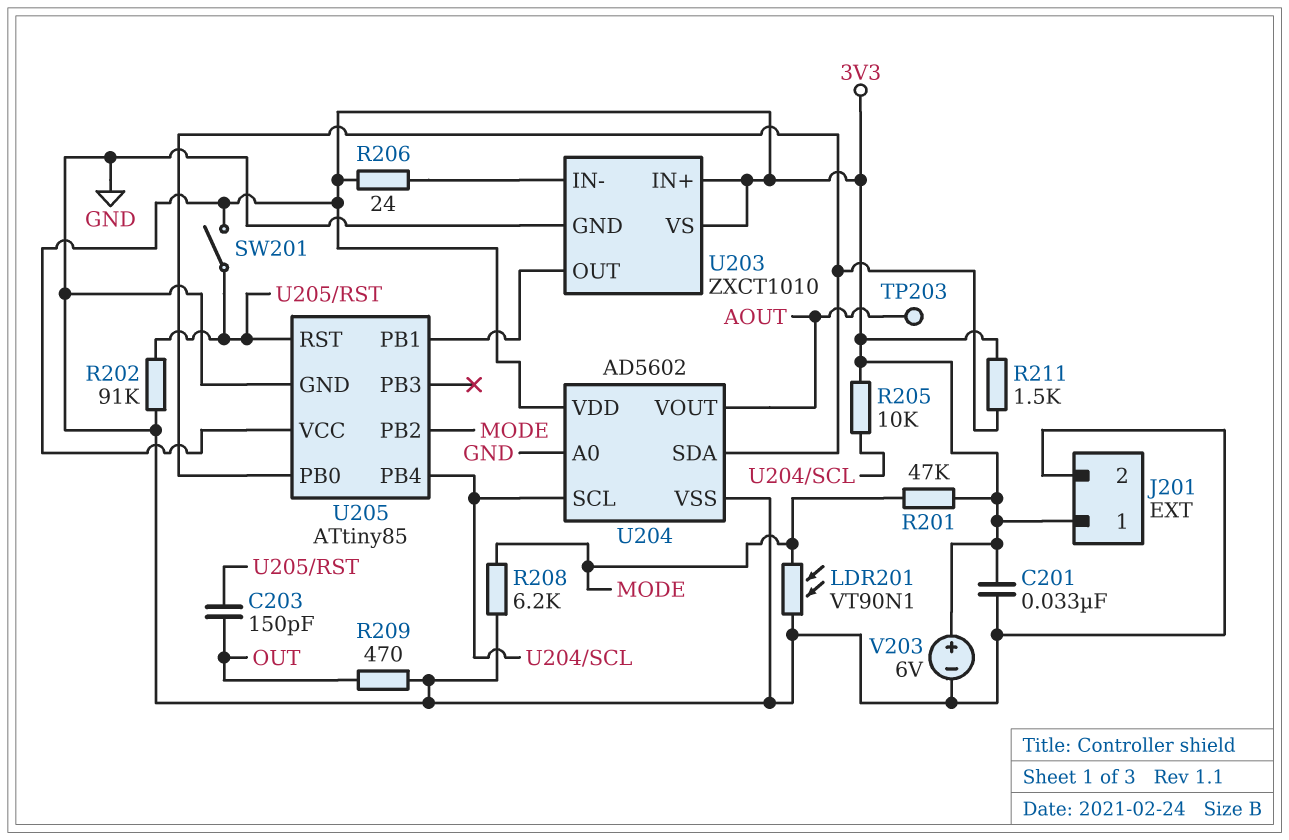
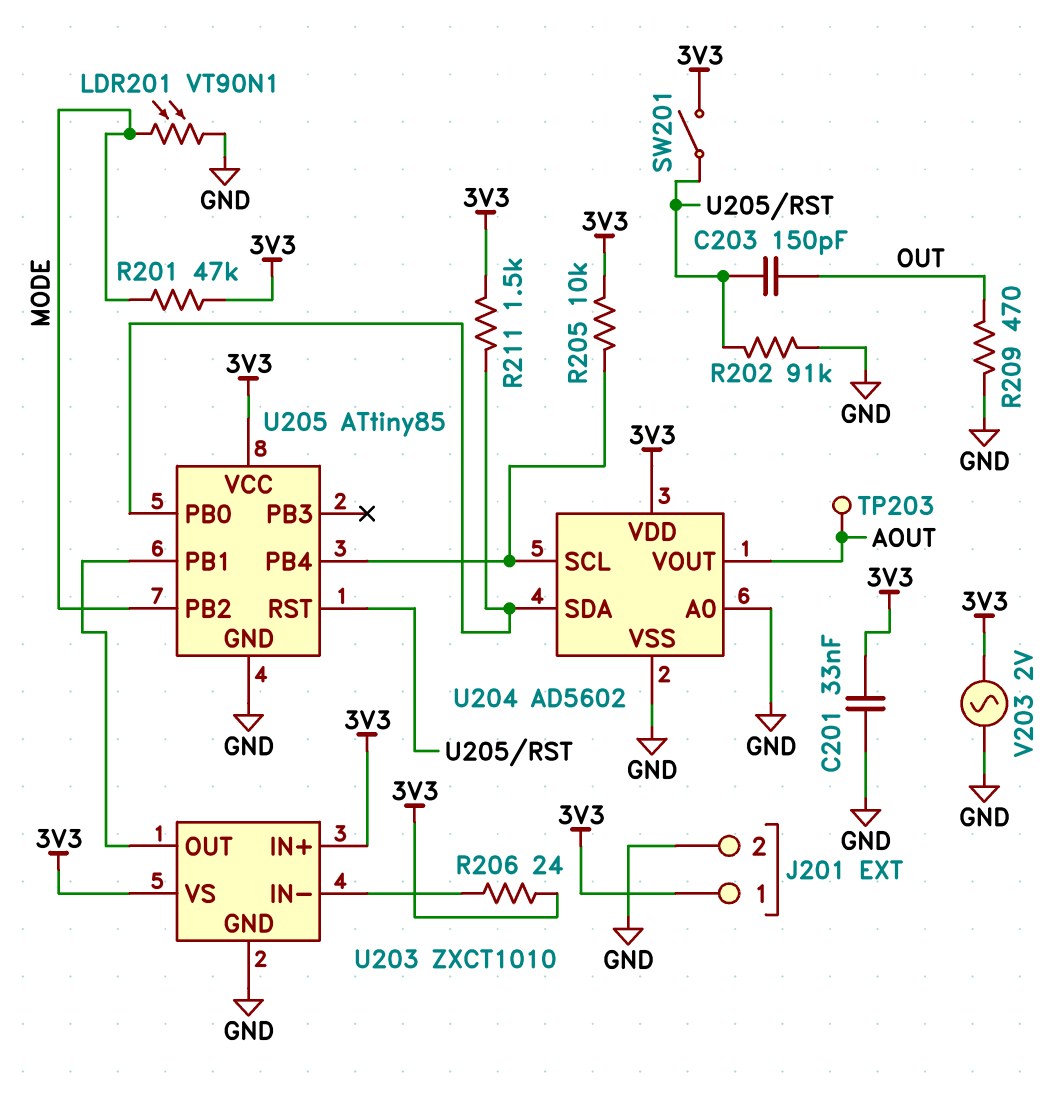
R208: 6.2k (GND, MODE) -> none
V203: 6V (plus 3V3, minus GND) -> AC 2V (3V3, GND)

